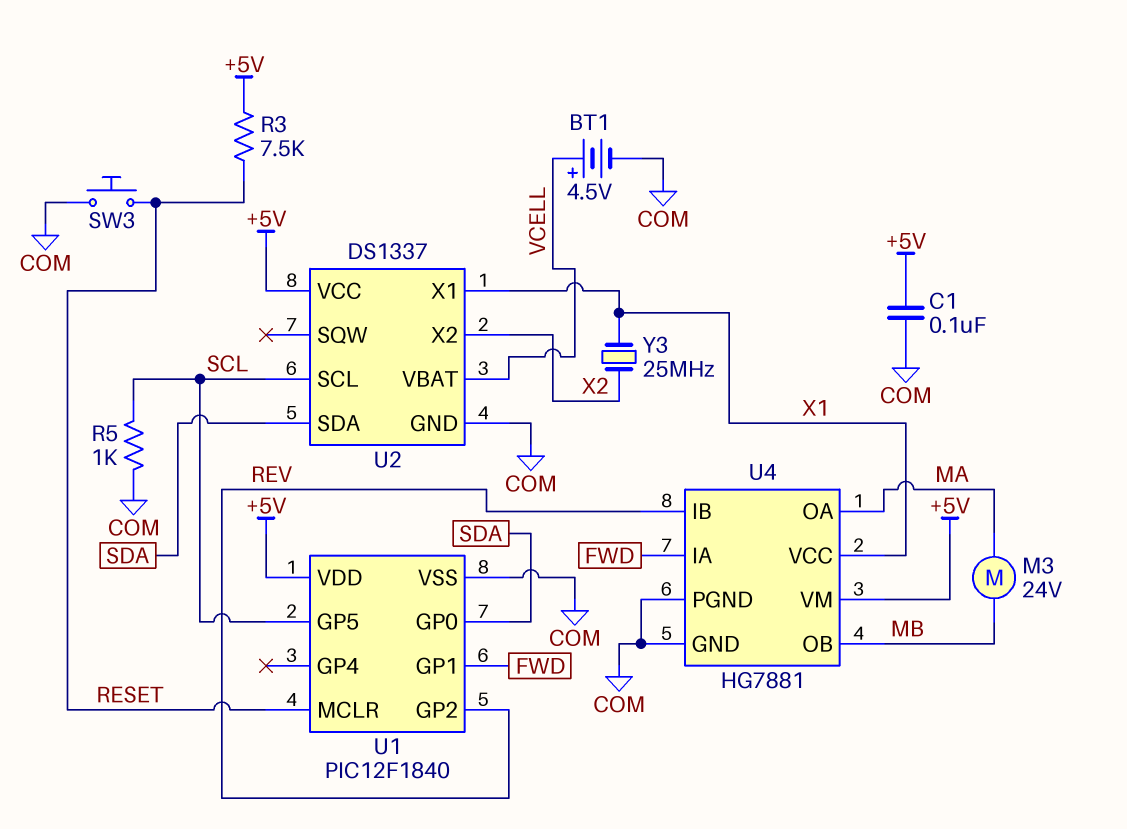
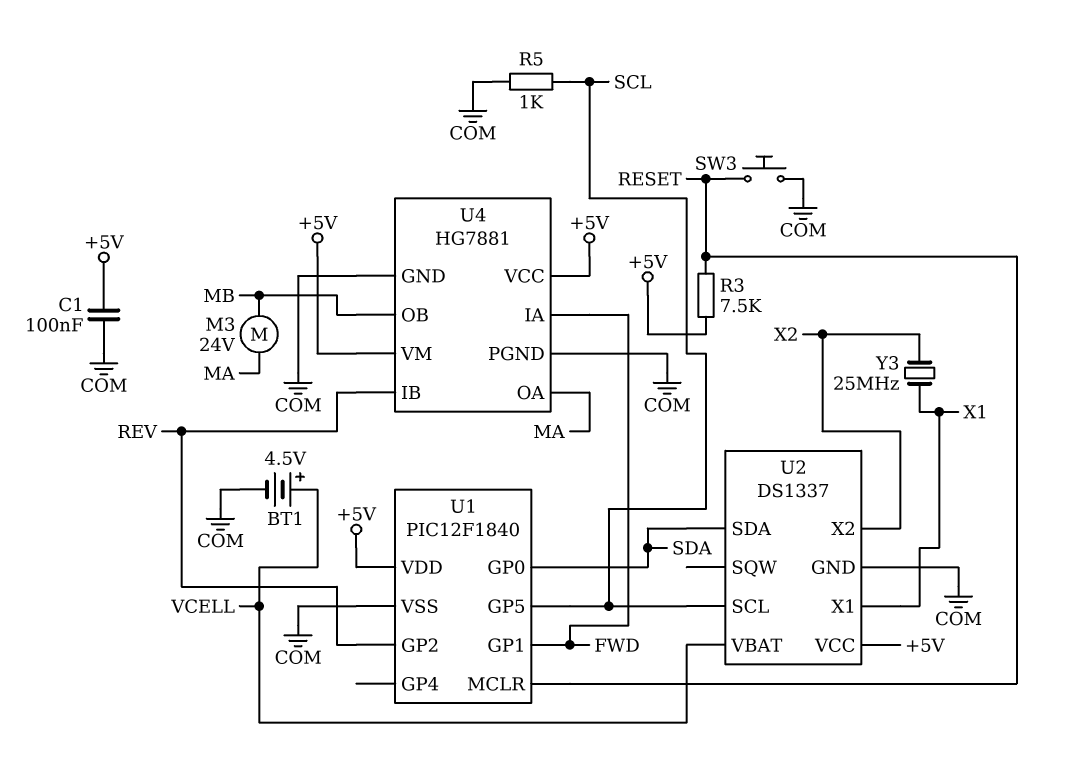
U4 pin VCC: X1 -> +5V

